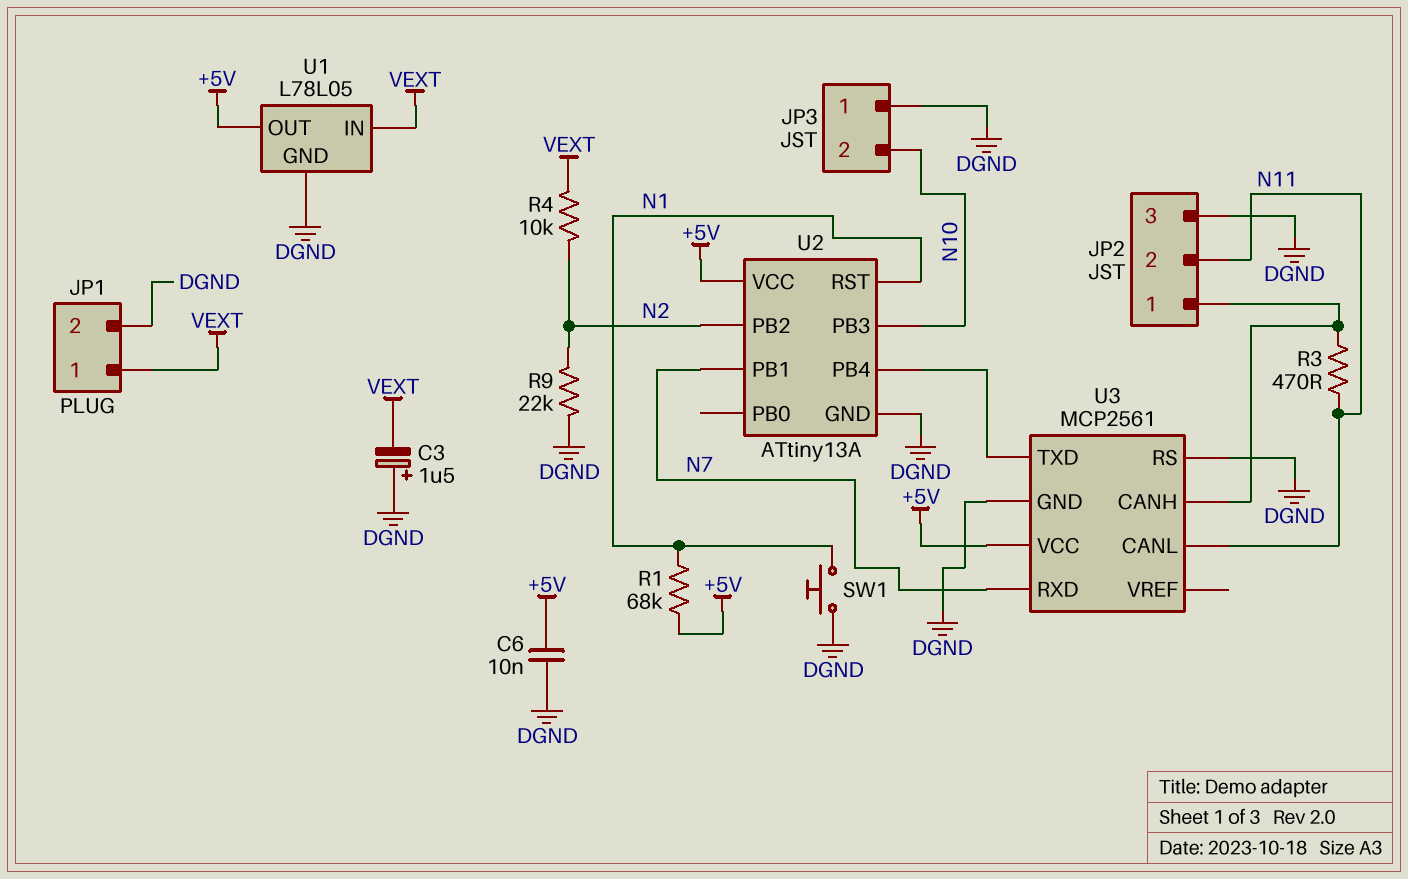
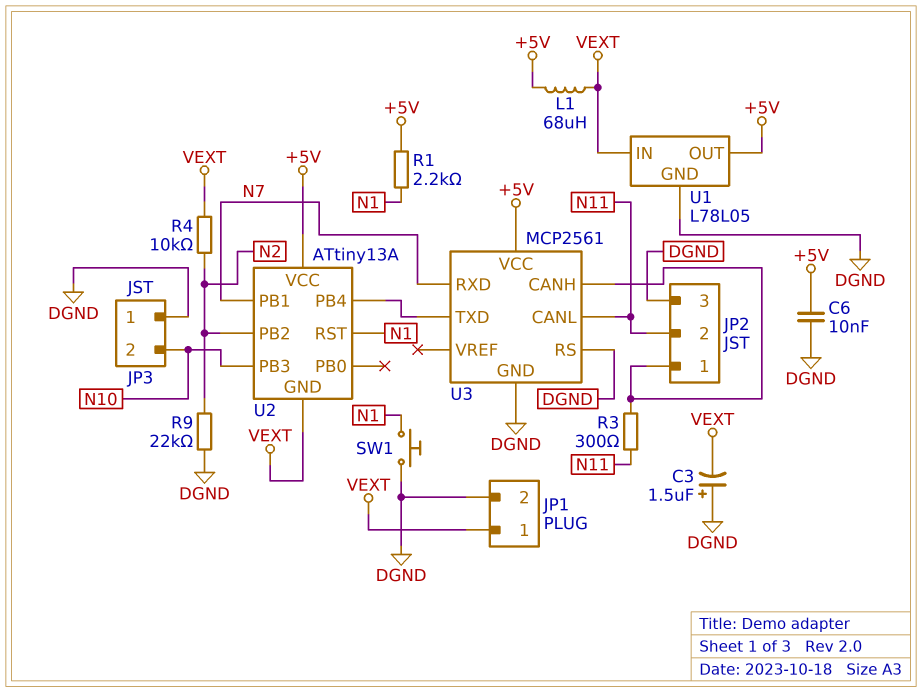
L1: none -> 68uH (+5V, VEXT)
R1: 68k (+5V, N1) -> 2.2k (+5V, N1)
R3: 470 (JP2/1, N11) -> 300 (JP2/1, N11)
U2 pin GND: DGND -> VEXT

